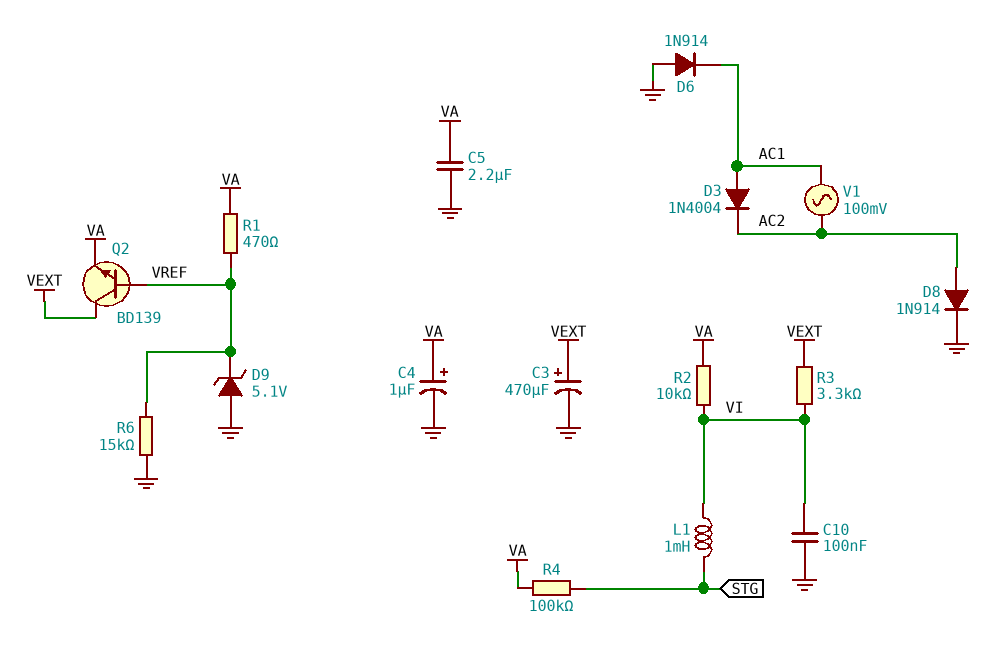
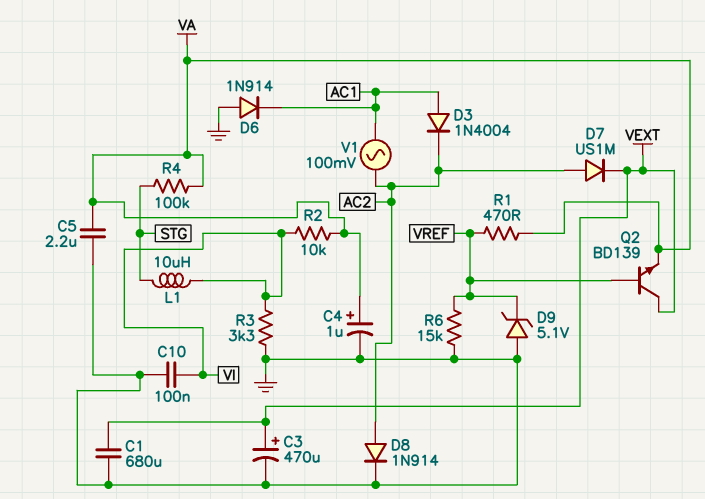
C1: none -> 680uF (GND, VEXT)
D7: none -> diode US1M (A AC2, K VEXT)
L1: 1mH (STG, VI) -> 10uH (STG, VI)
R3: 3.3k (VEXT, VI) -> 3.3k (GND, VI)

